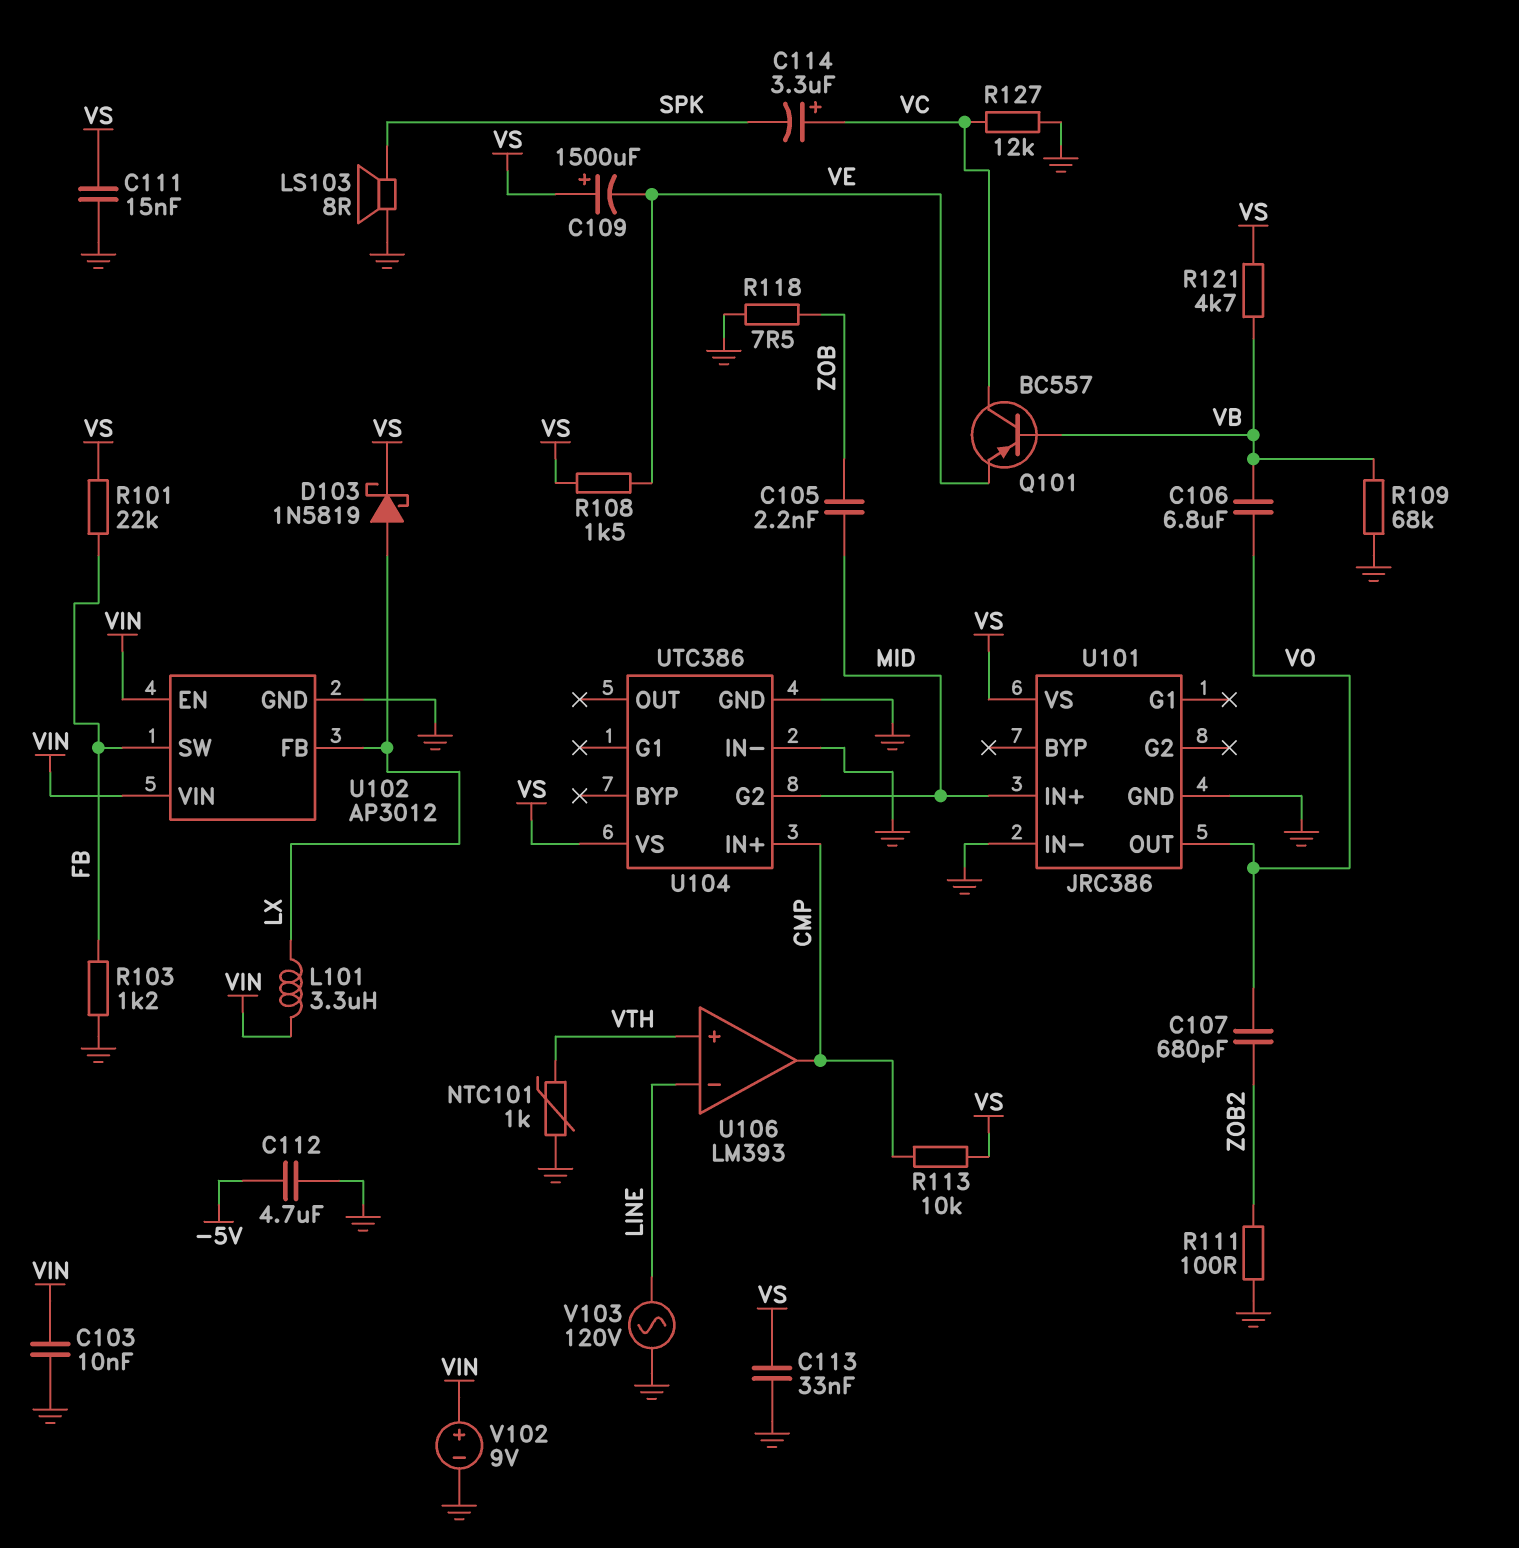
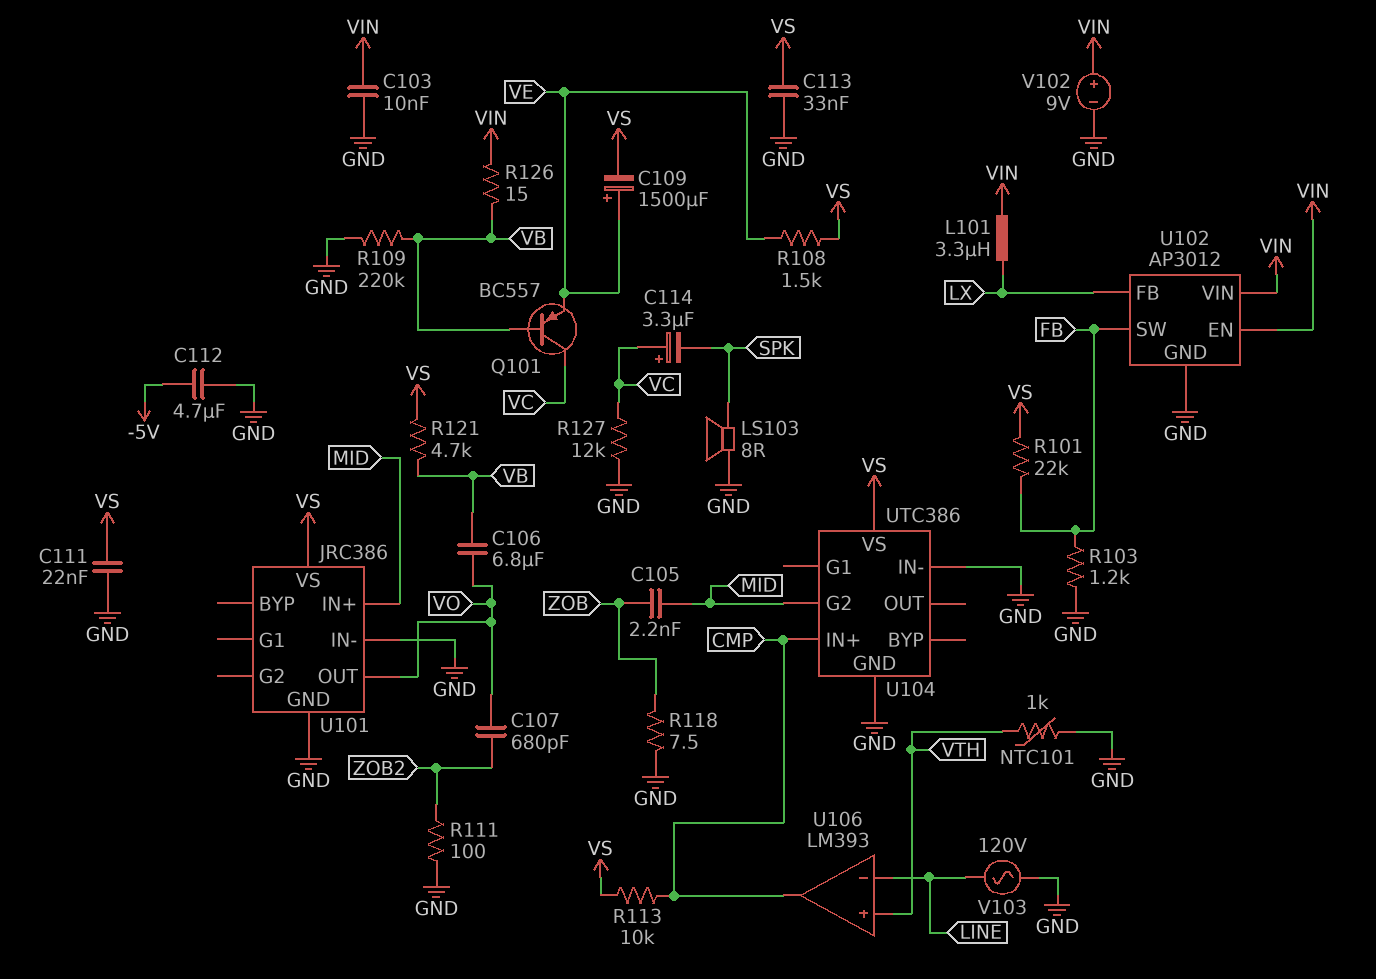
C109: 1500uF (plus VS, minus VE) -> 1500uF (plus VE, minus VS)
C111: 15nF (GND, VS) -> 22nF (GND, VS)
D103: schottky 1N5819 (A LX, K VS) -> none
R109: 68k (GND, VB) -> 220k (GND, VB)
R126: none -> 15 (VB, VIN)

